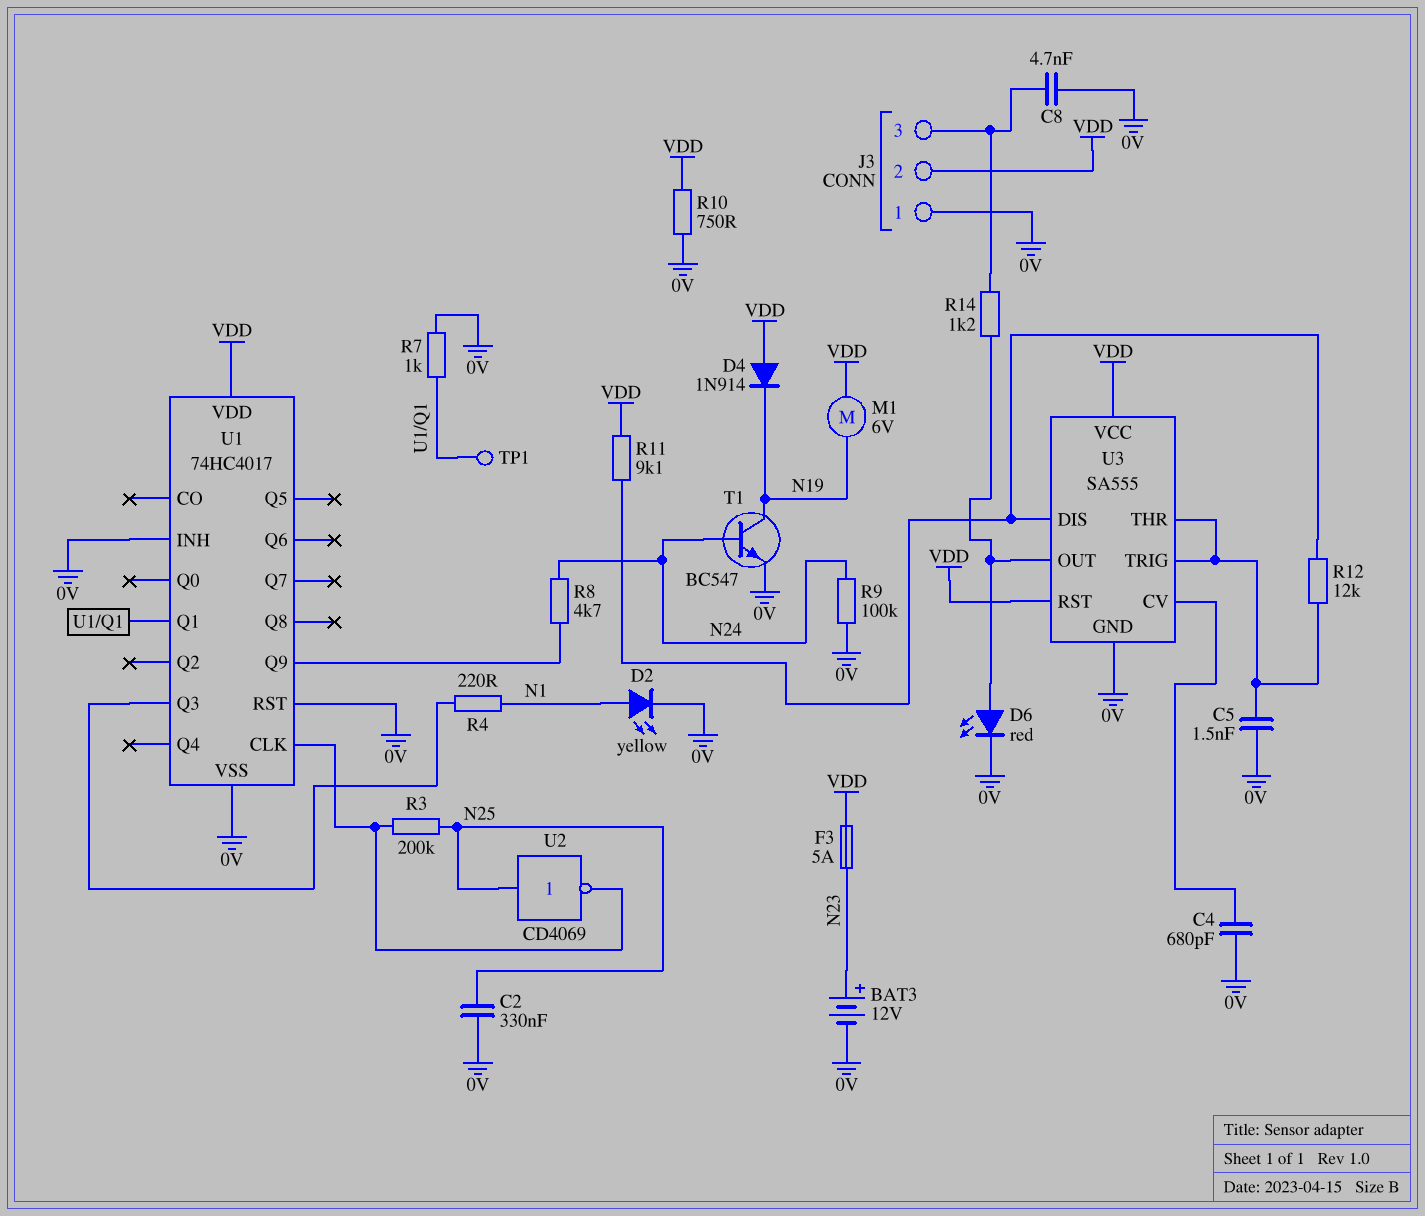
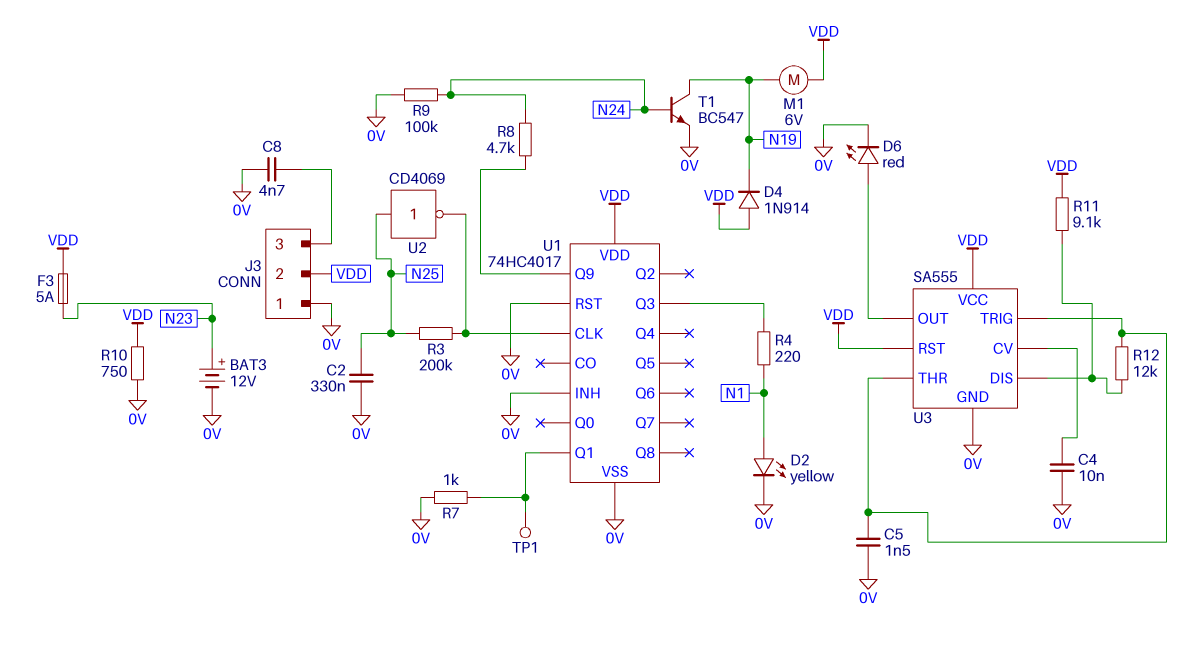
C4: 680pF (0V, U3/CV) -> 10nF (0V, U3/CV)
R14: 1.2k (J3/3, U3/OUT) -> none

